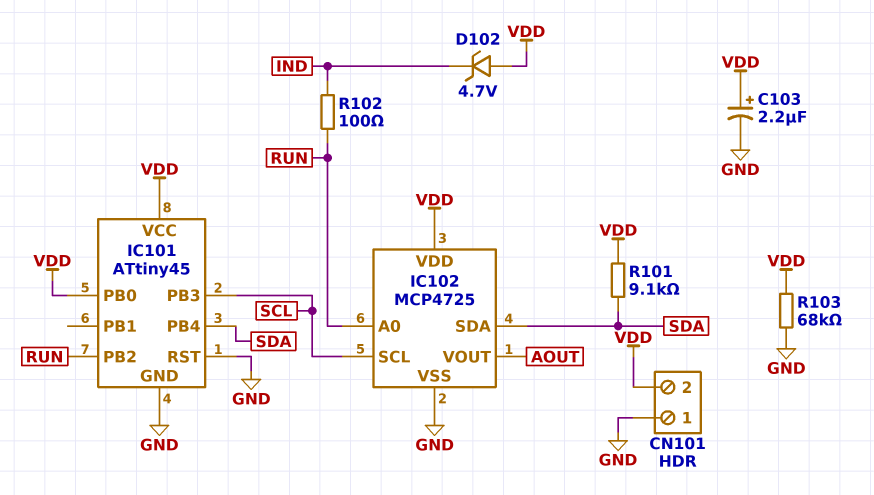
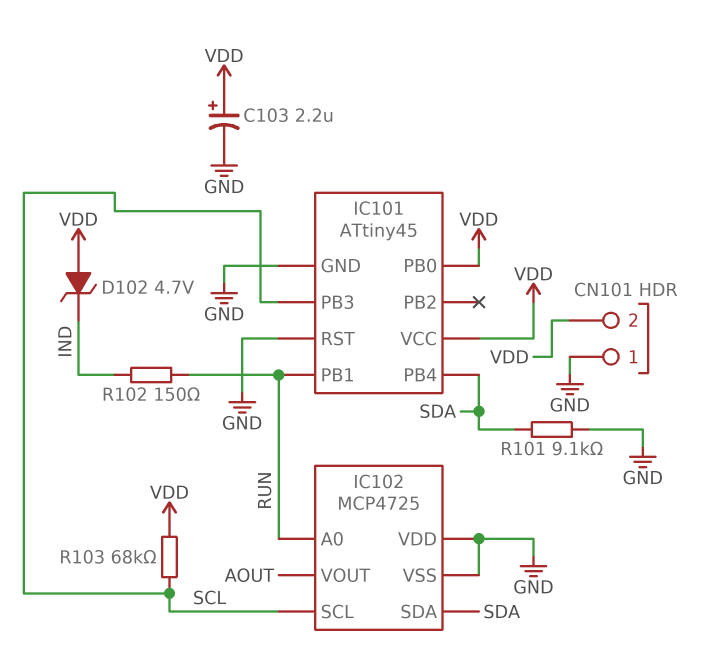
IC101 pin PB1: none -> RUN
IC101 pin PB2: RUN -> none
IC102 pin VDD: VDD -> GND
R101: 9.1k (SDA, VDD) -> 9.1k (GND, SDA)
R102: 100 (IND, RUN) -> 150 (IND, RUN)
R103: 68k (GND, VDD) -> 68k (SCL, VDD)

